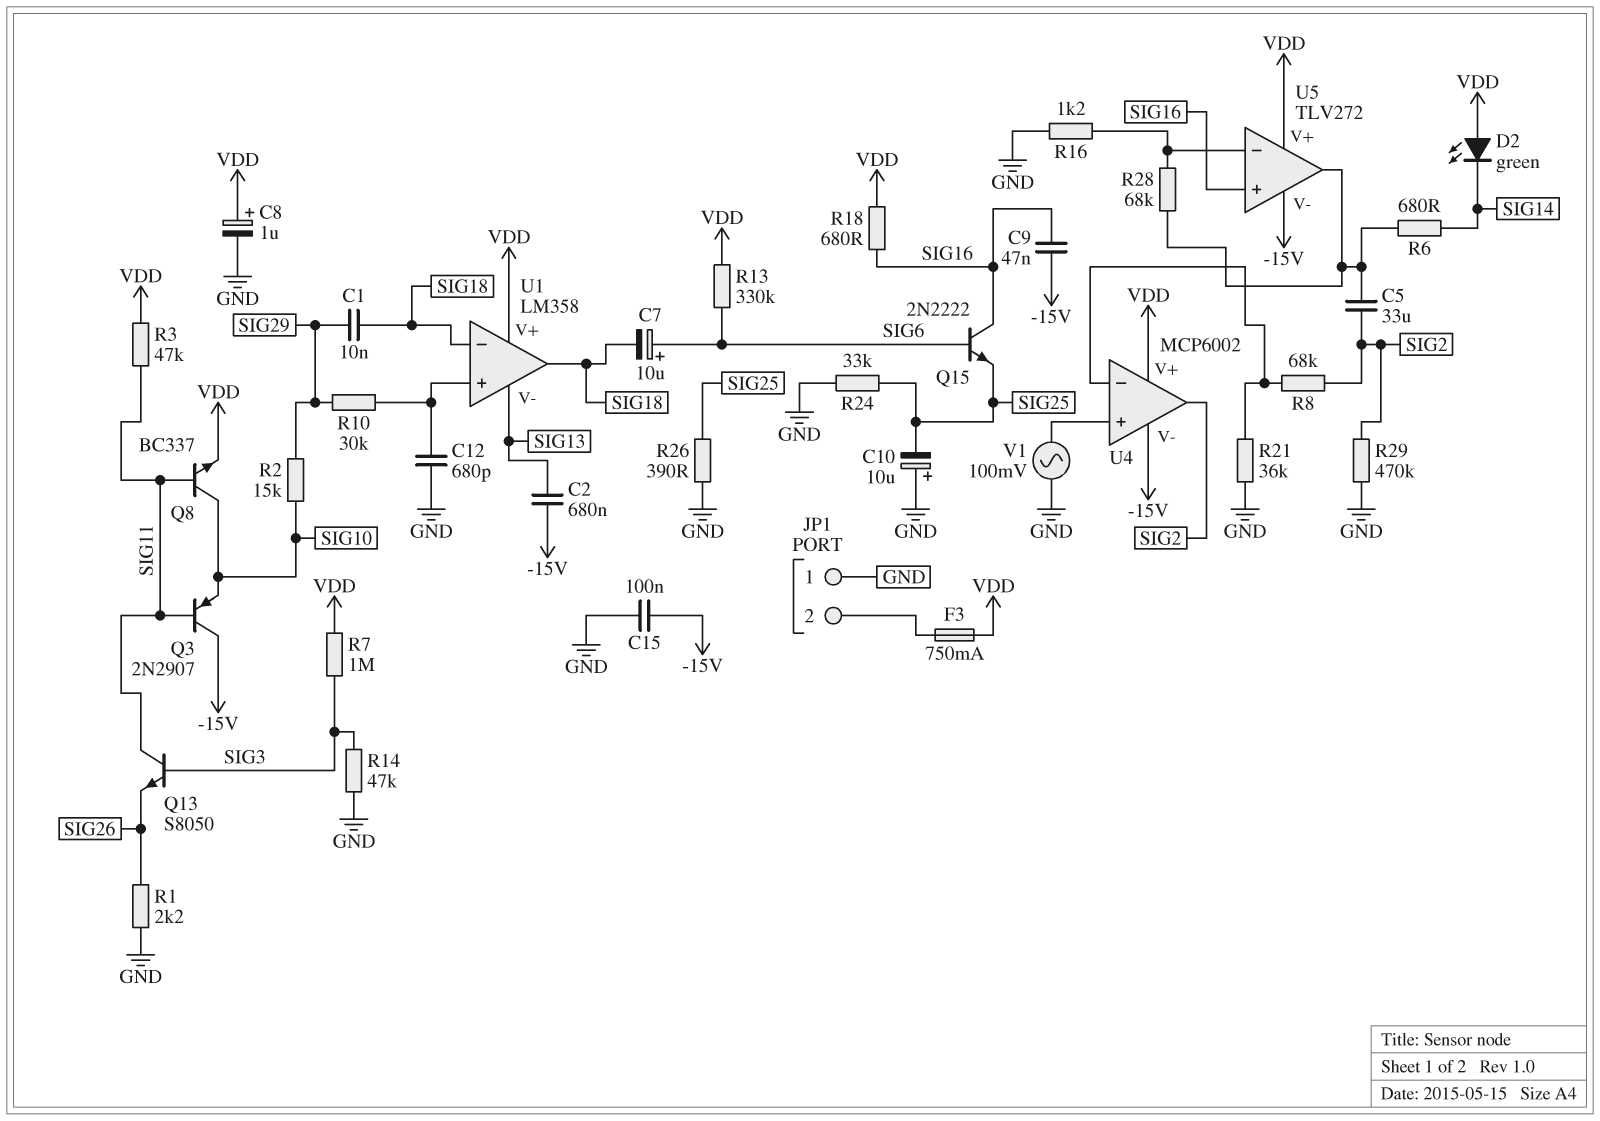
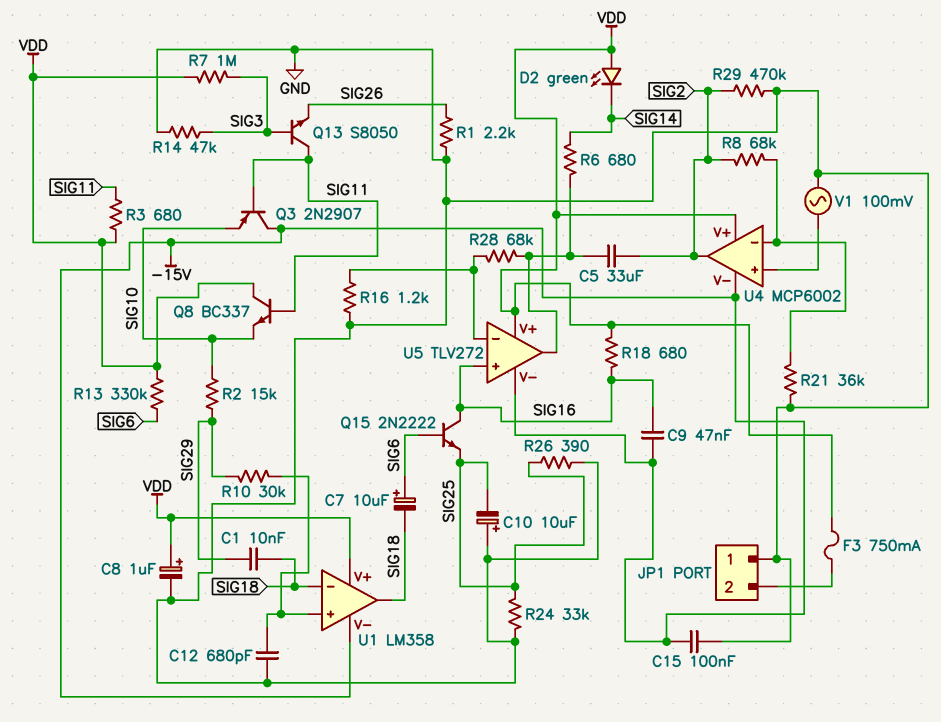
C2: 680nF (-15V, SIG13) -> none
Q8: NPN BC337 (B SIG11, C SIG10, E VDD) -> NPN BC337 (B SIG11, C VDD, E SIG10)
R3: 47k (SIG11, VDD) -> 680 (SIG11, VDD)
U1 pin V-: SIG13 -> -15V

